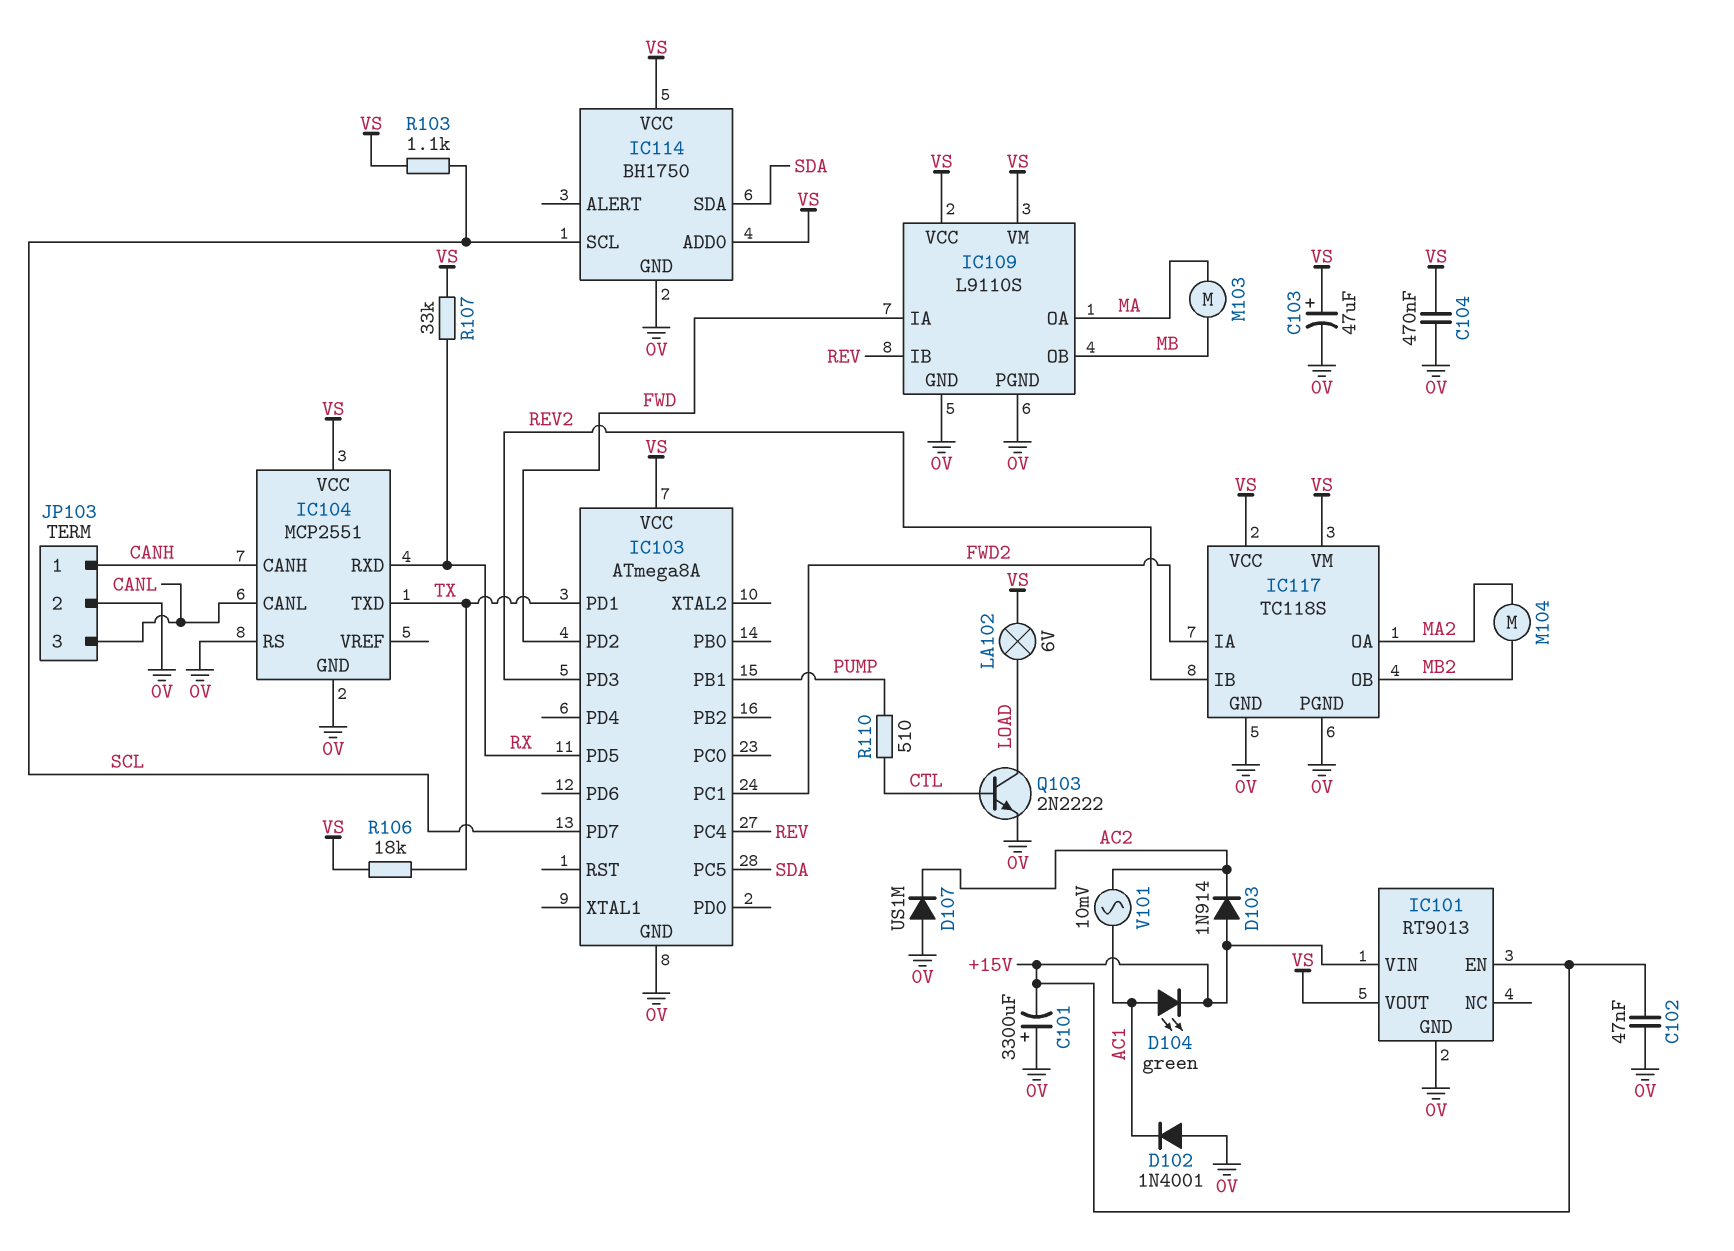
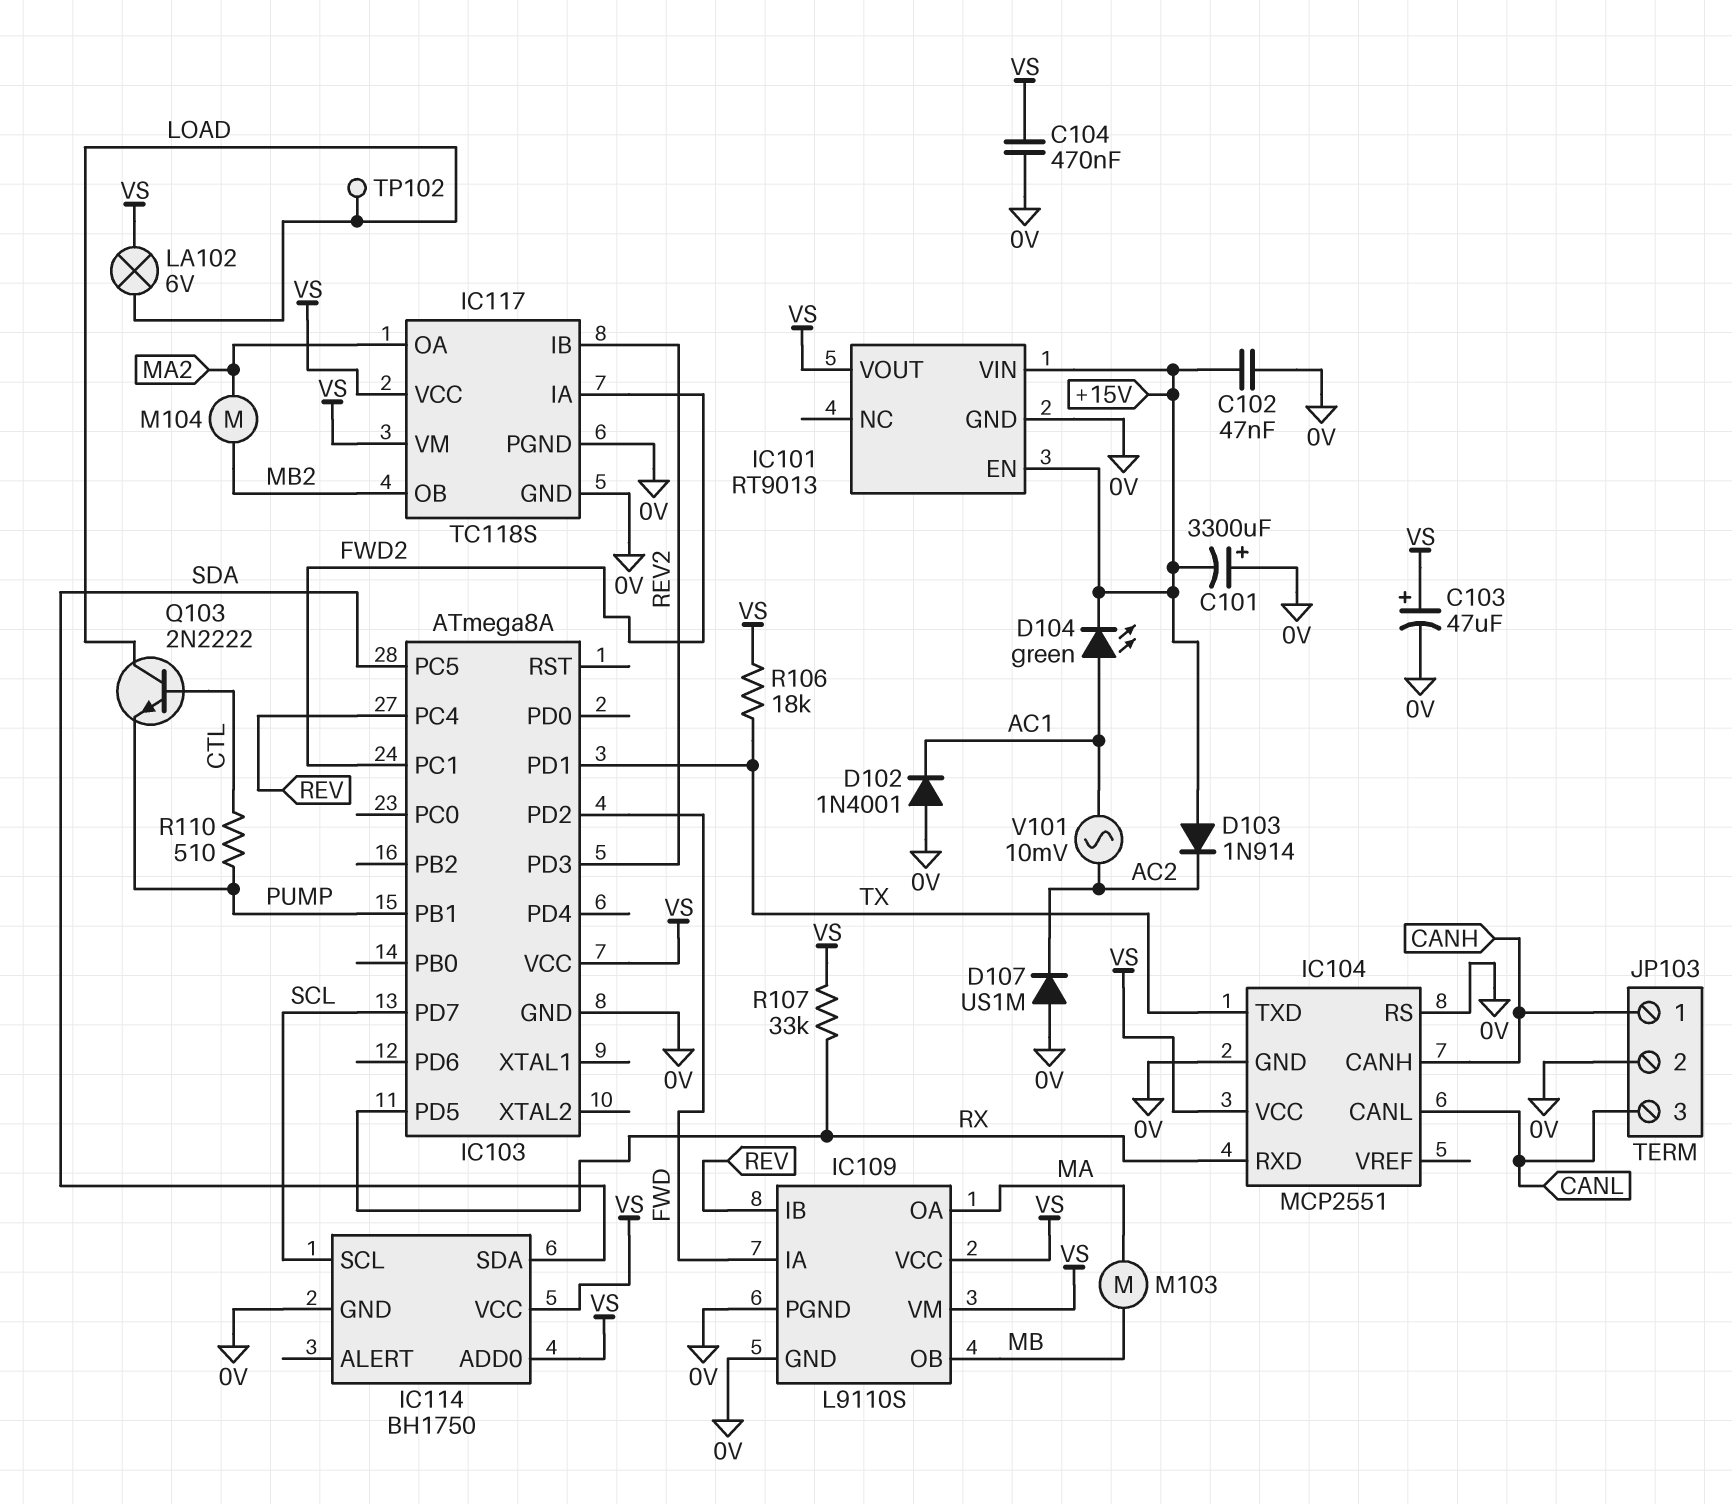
Q103: NPN 2N2222 (B CTL, C LOAD, E 0V) -> NPN 2N2222 (B CTL, C LOAD, E PUMP)
R103: 1.1k (SCL, VS) -> none
TP102: none -> test point (LOAD)

